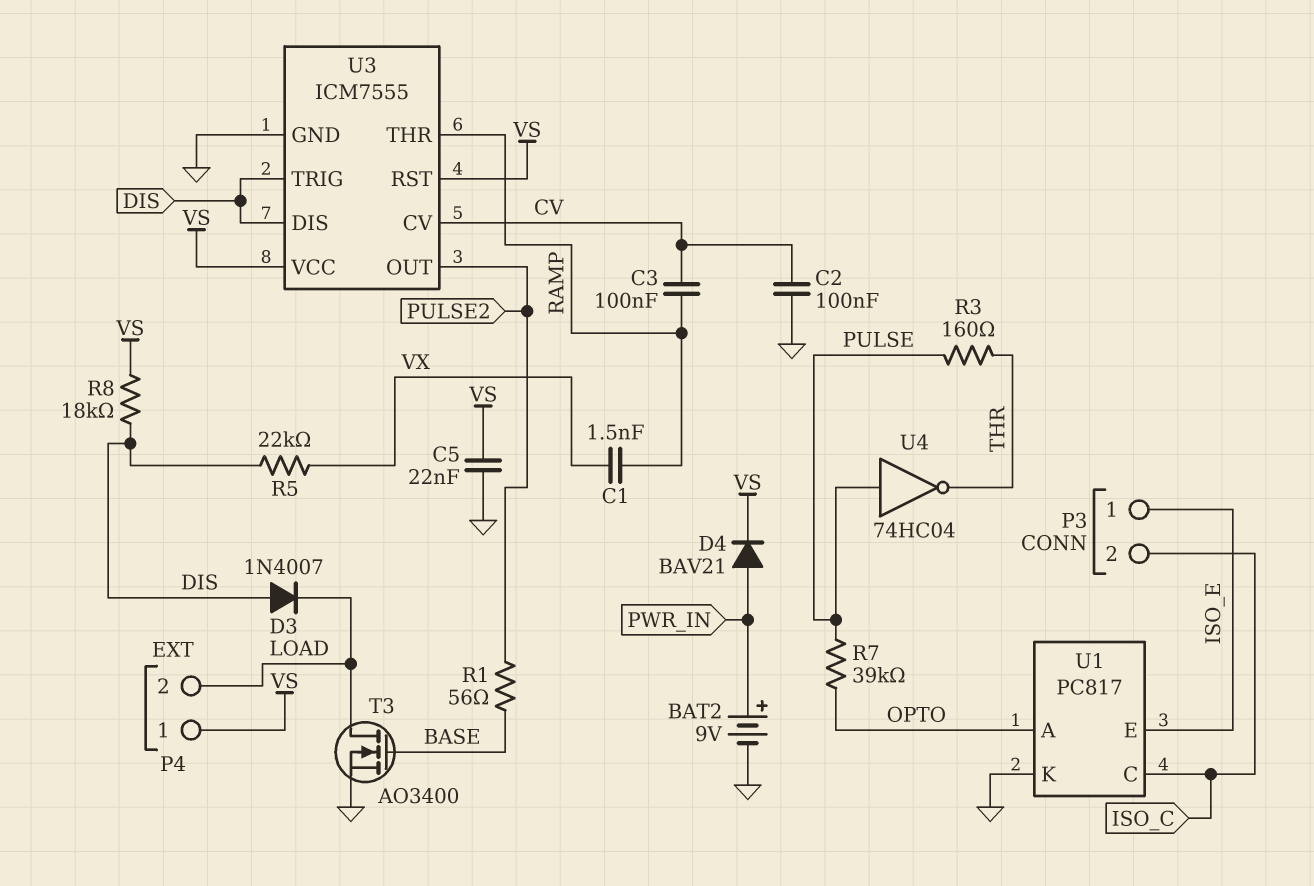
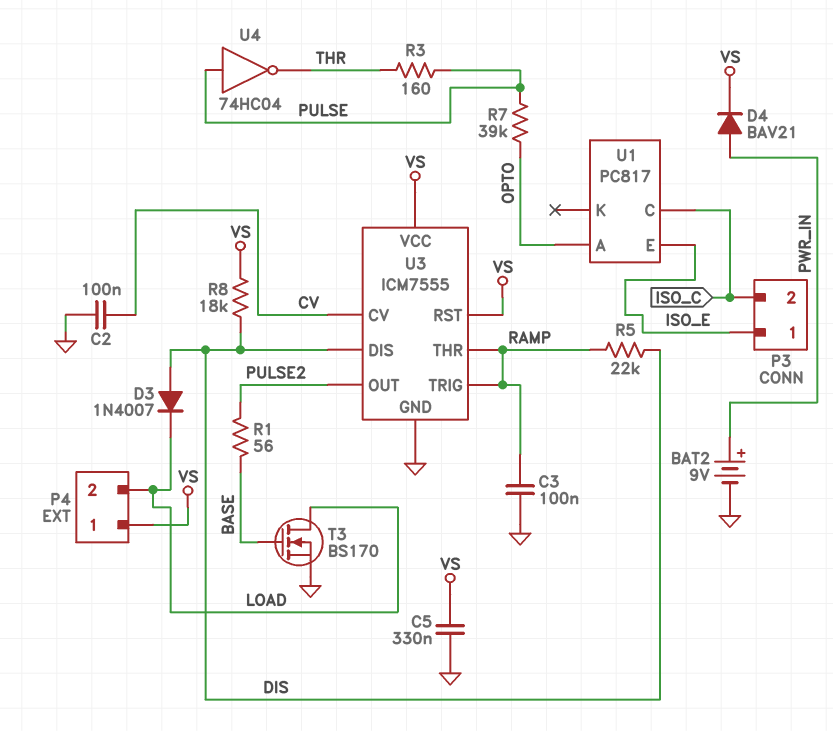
C1: 1.5nF (RAMP, VX) -> none
C3: 100nF (CV, RAMP) -> 100nF (GND, RAMP)
C5: 22nF (GND, VS) -> 330nF (GND, VS)
R5: 22k (DIS, VX) -> 22k (DIS, RAMP)
T3: NMOS AO3400 (G BASE, D LOAD, S GND) -> NMOS BS170 (G BASE, D LOAD, S GND)
U1 pin K: GND -> none
U3 pin TRIG: DIS -> RAMP

